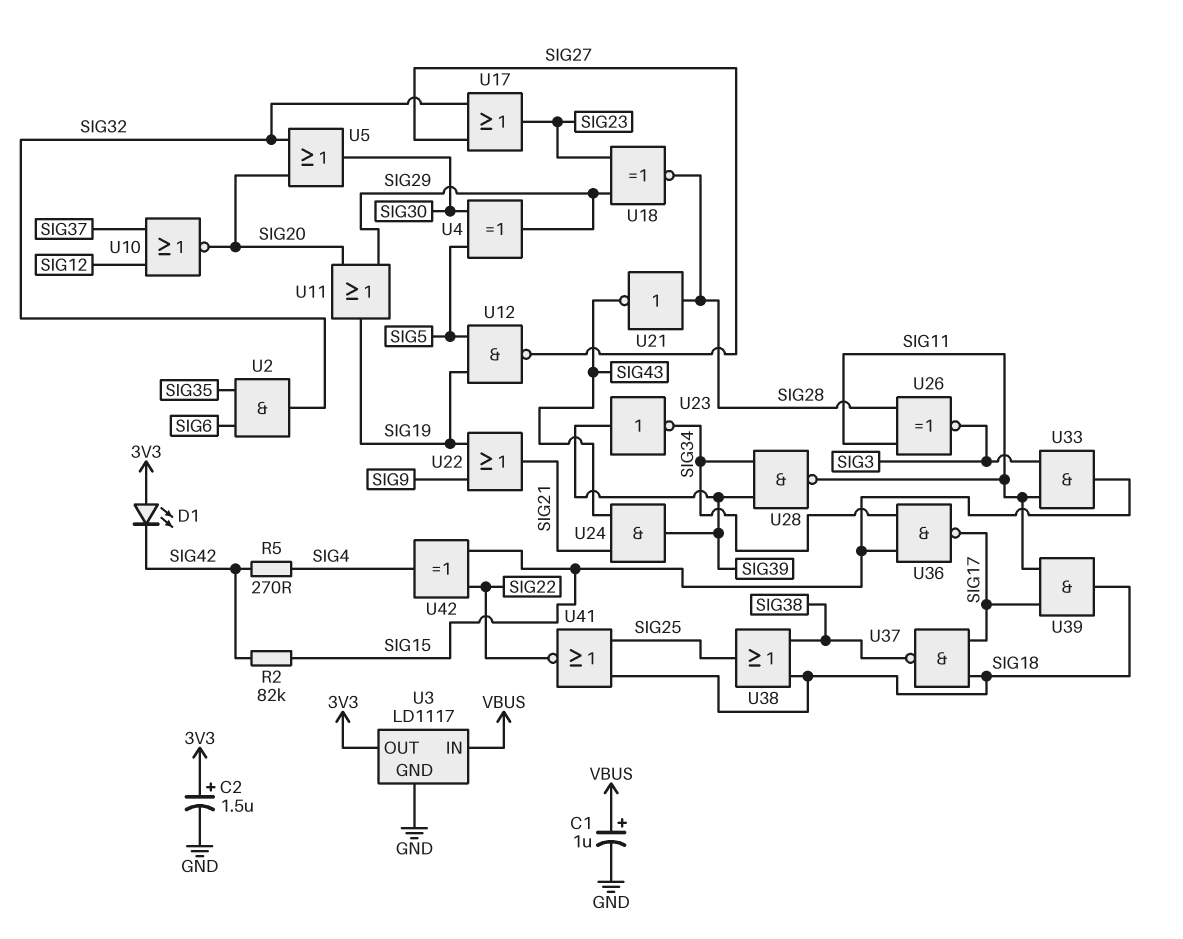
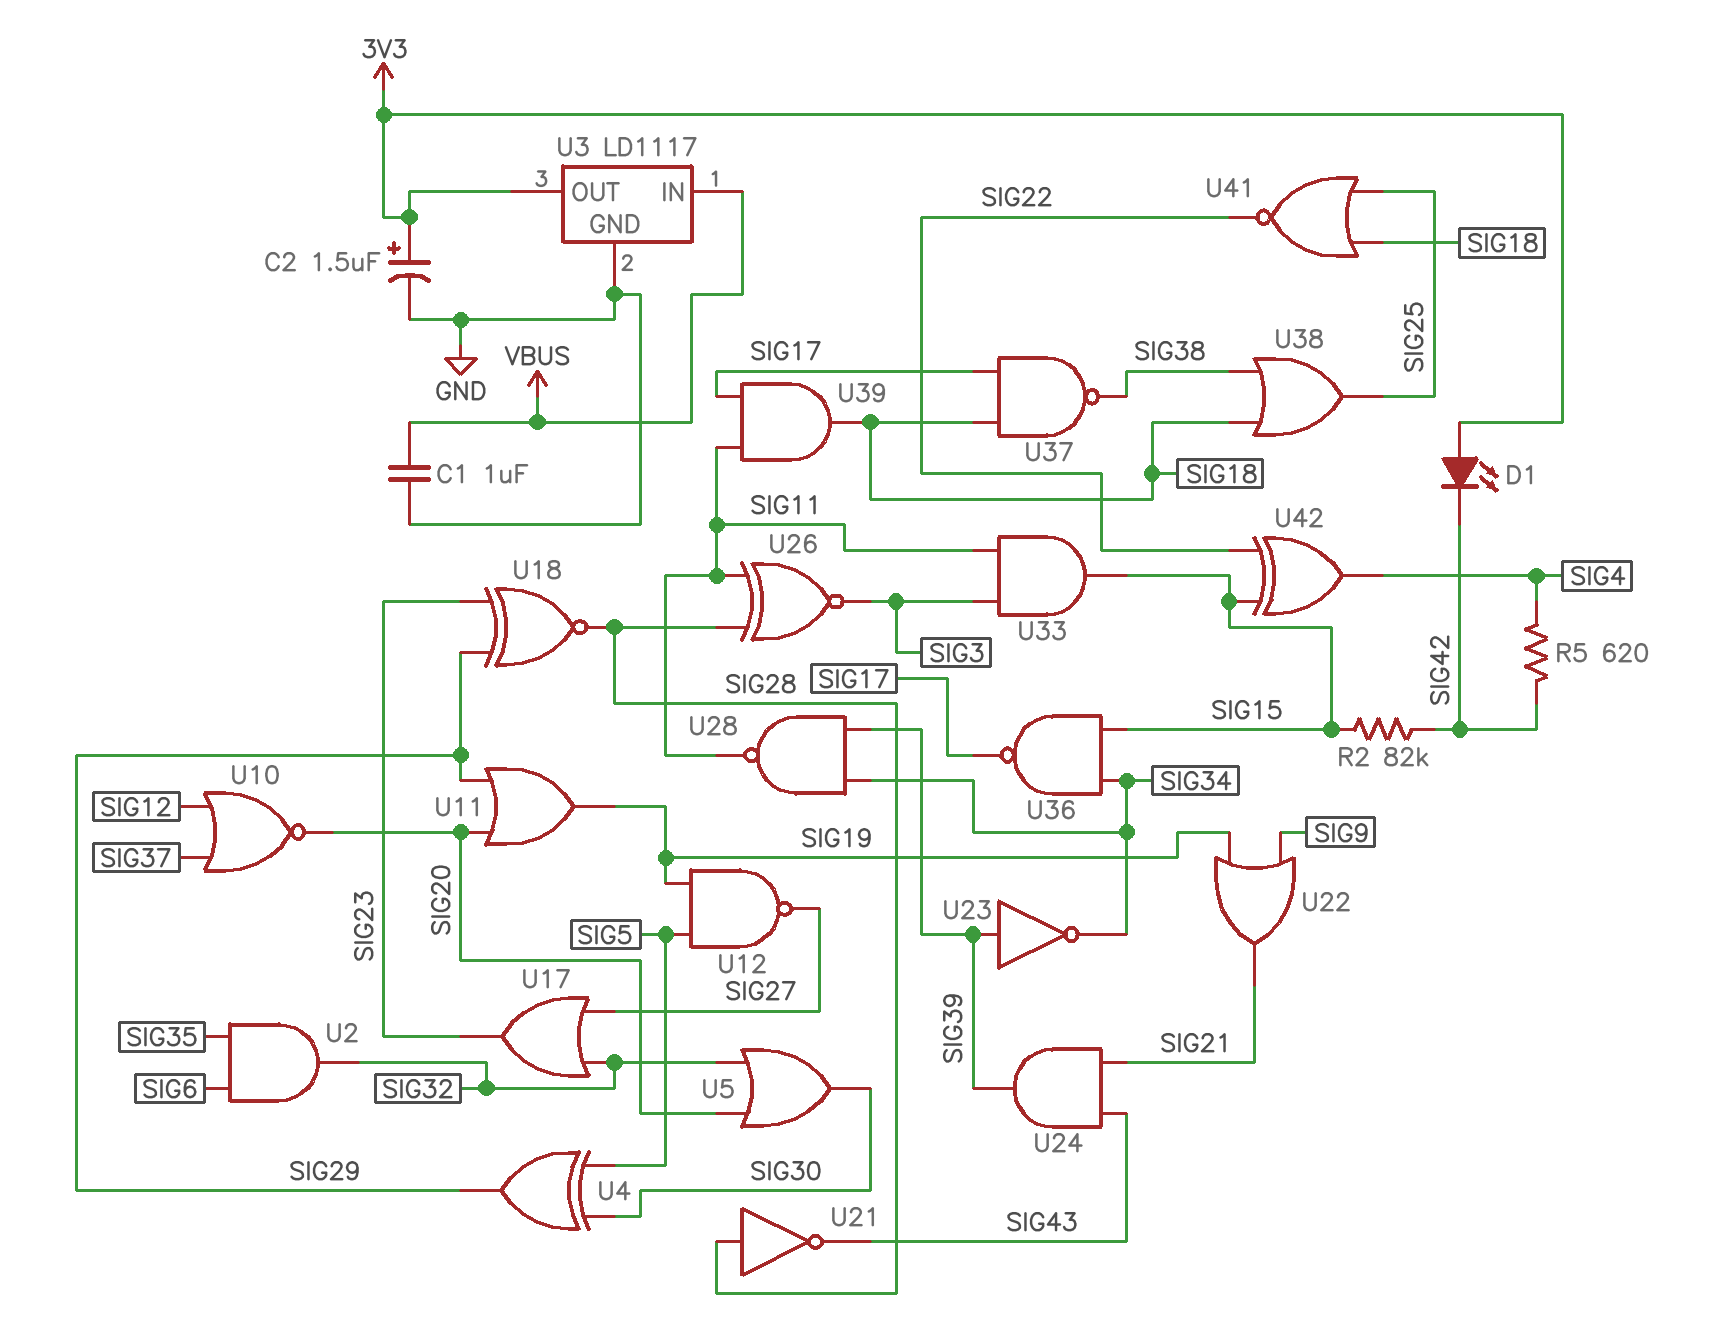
C1: 1uF (plus VBUS, minus GND) -> 1uF (GND, VBUS)
R5: 270 (SIG4, SIG42) -> 620 (SIG4, SIG42)

